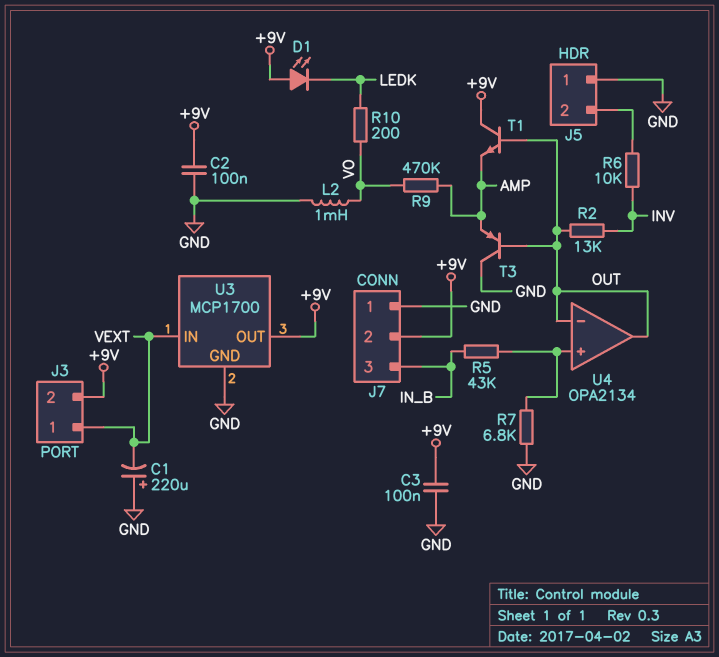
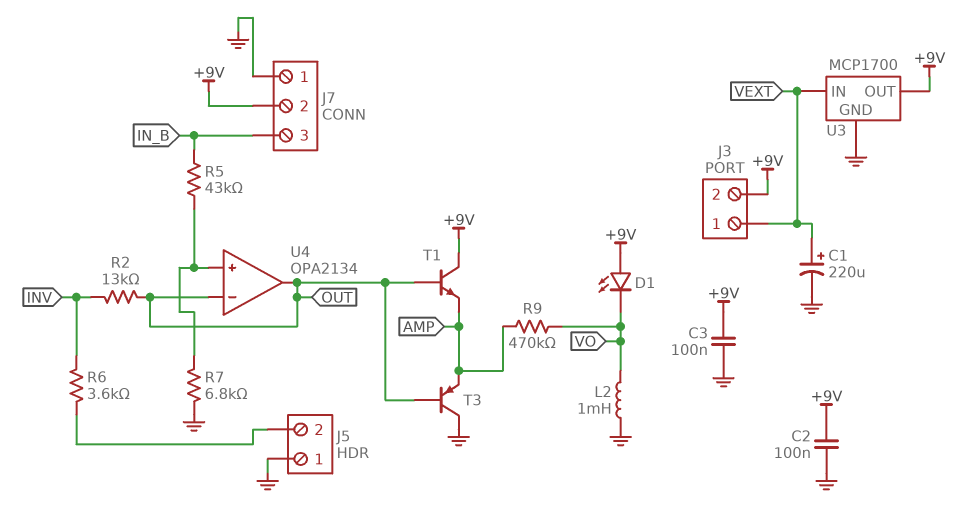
C1: 220uF (plus GND, minus VEXT) -> 220uF (plus VEXT, minus GND)
D1: LED (A +9V, K LEDK) -> LED (A +9V, K VO)
R6: 10k (INV, J5/2) -> 3.6k (INV, J5/2)
R10: 200 (LEDK, VO) -> none

